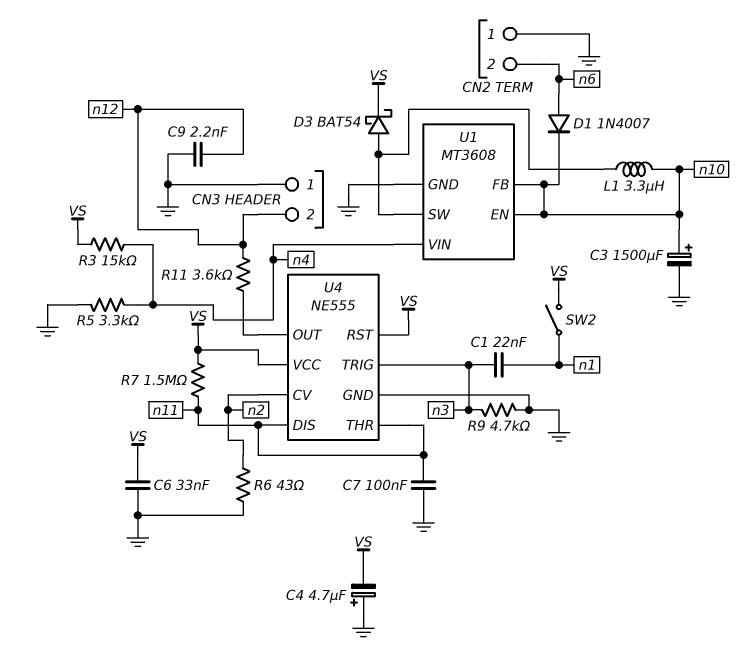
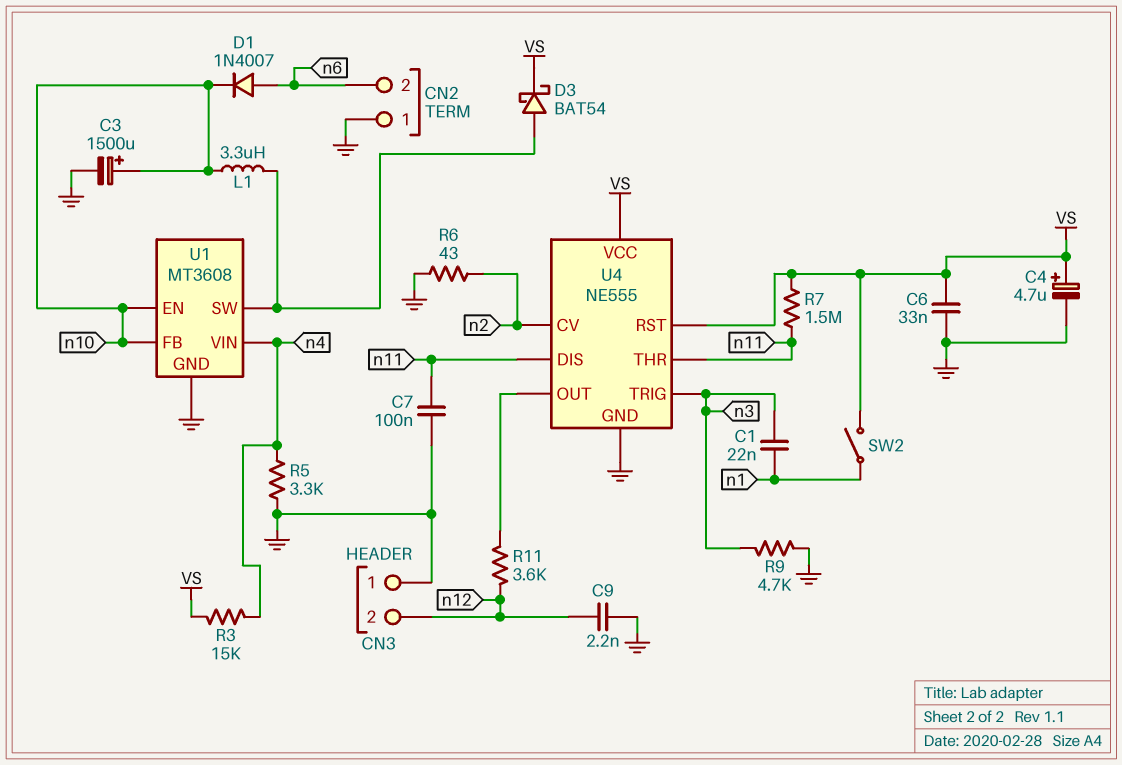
C4: 4.7uF (plus GND, minus VS) -> 4.7uF (plus VS, minus GND)

